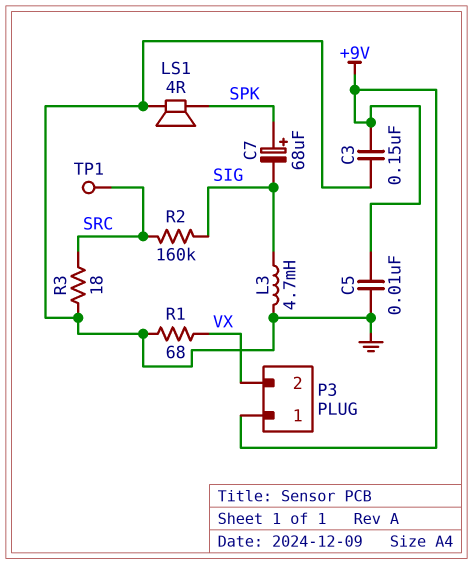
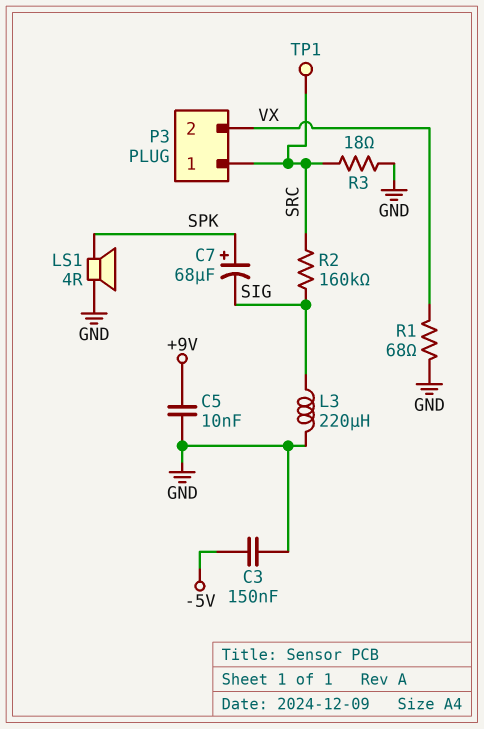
C3: 150nF (+9V, GND) -> 150nF (-5V, GND)
L3: 4.7mH (GND, SIG) -> 220uH (GND, SIG)
P3 pin 1: +9V -> SRC

